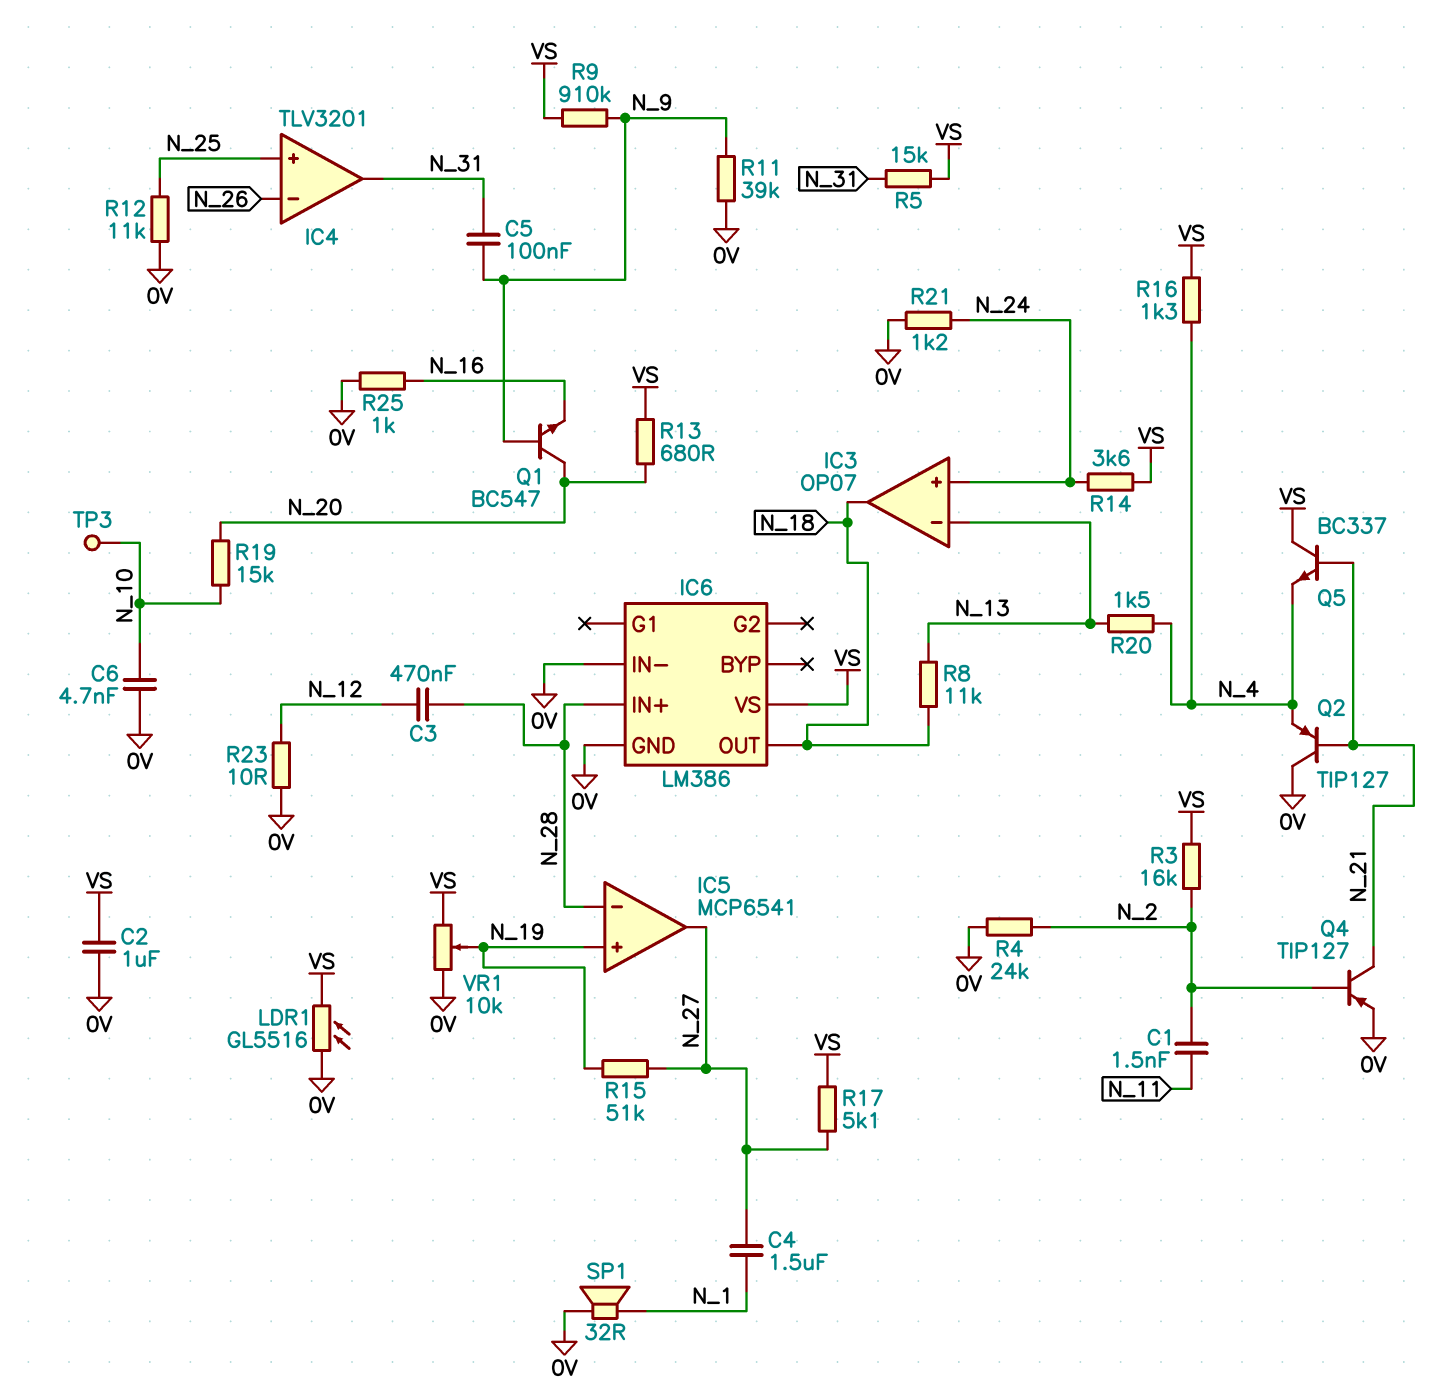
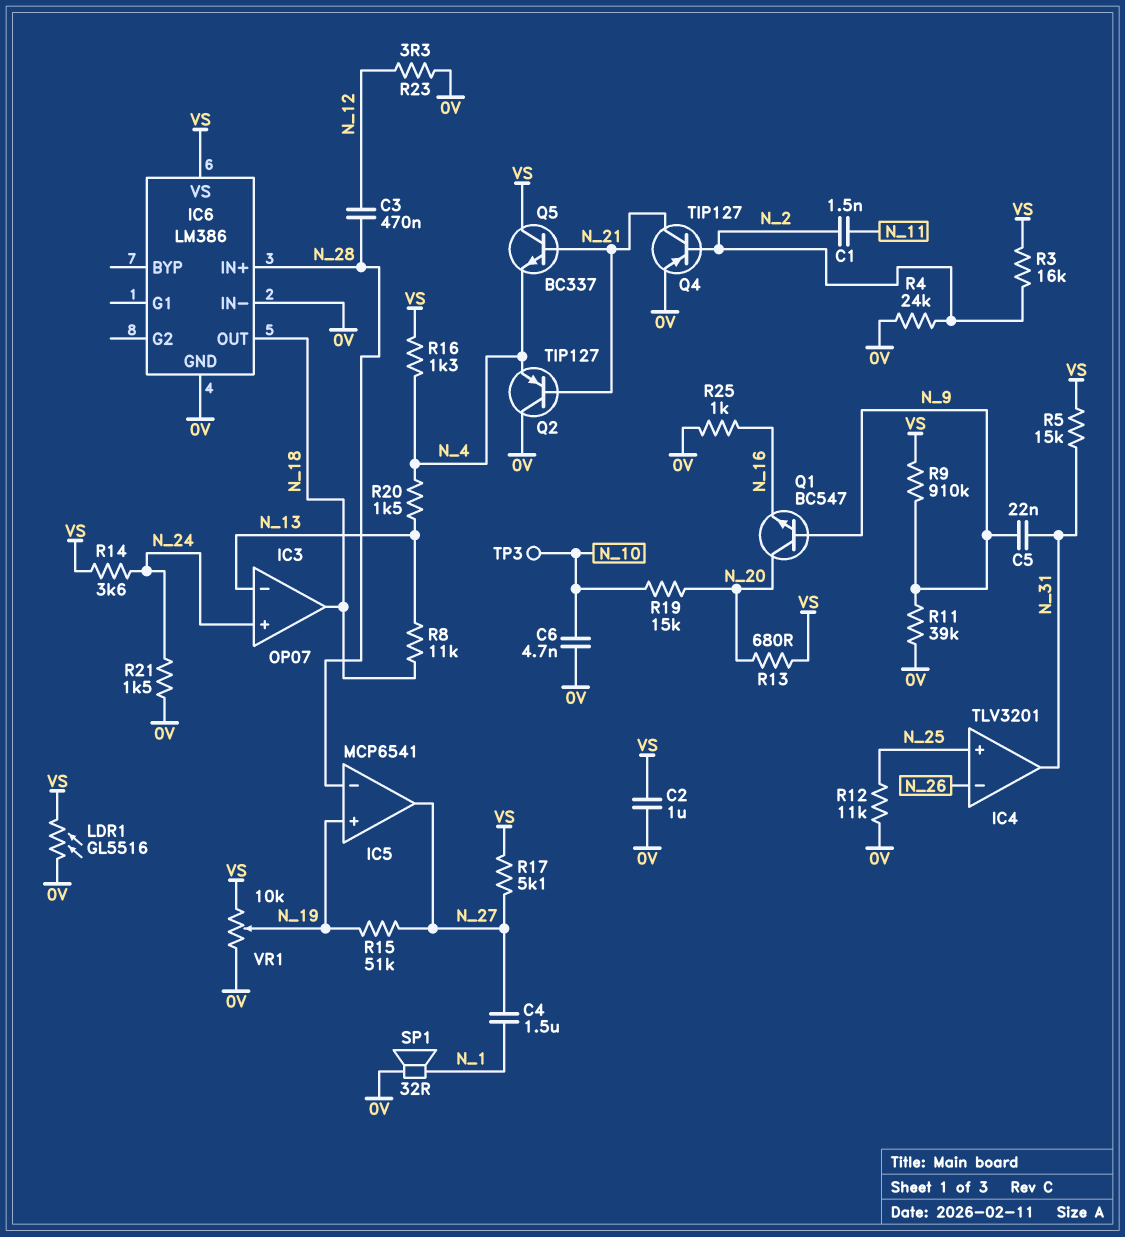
C5: 100nF (N_9, N_31) -> 22nF (N_9, N_31)
R21: 1.2k (0V, N_24) -> 1.5k (0V, N_24)
R23: 10 (0V, N_12) -> 3.3 (0V, N_12)

